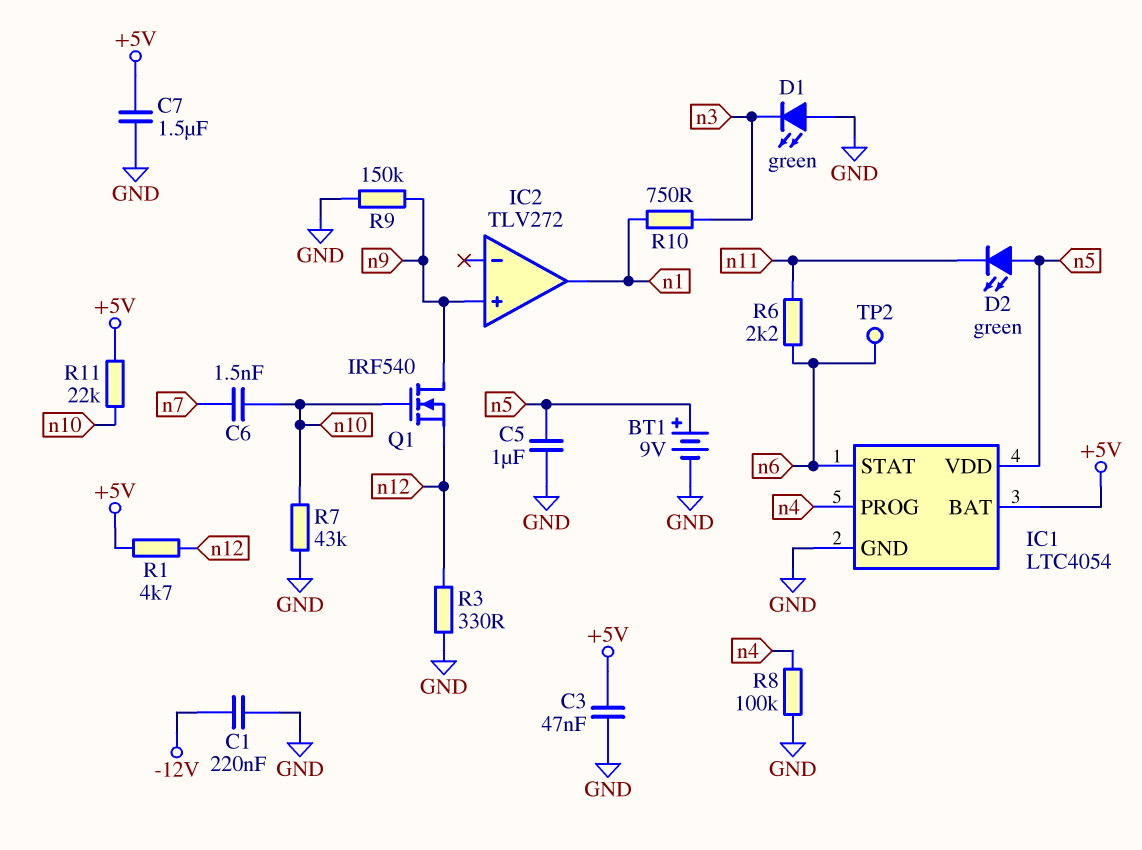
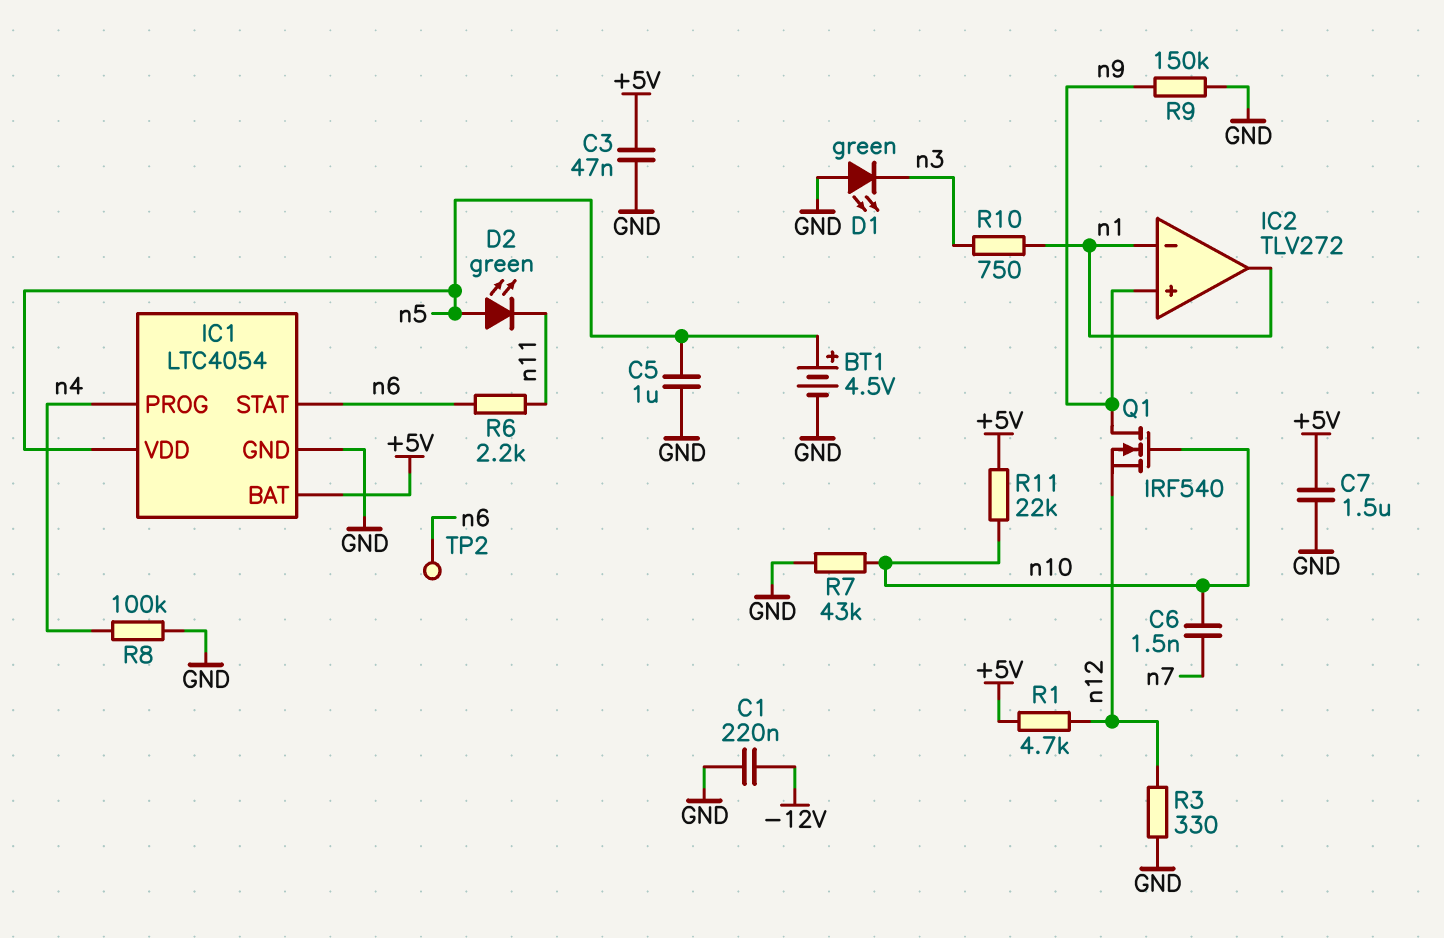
BT1: 9V (plus n5, minus GND) -> 4.5V (plus n5, minus GND)
IC2 pin in-: none -> n1

